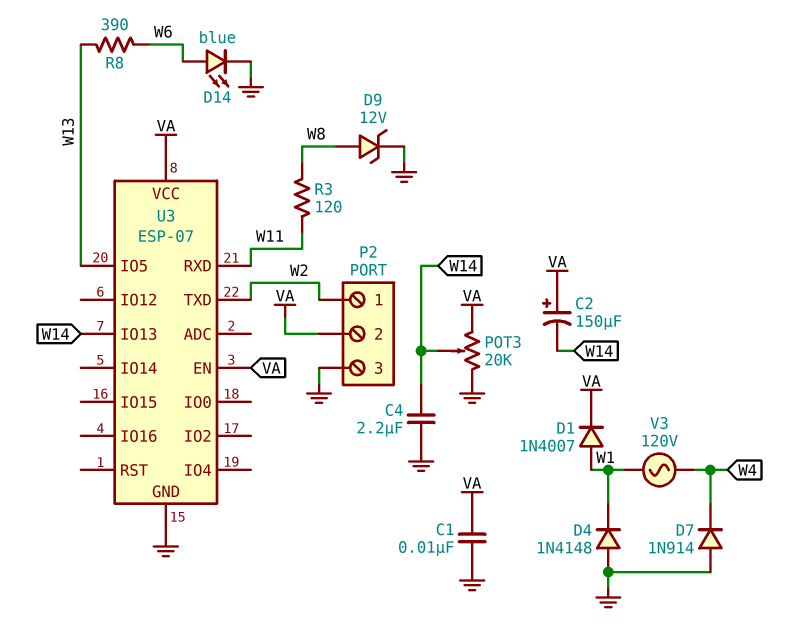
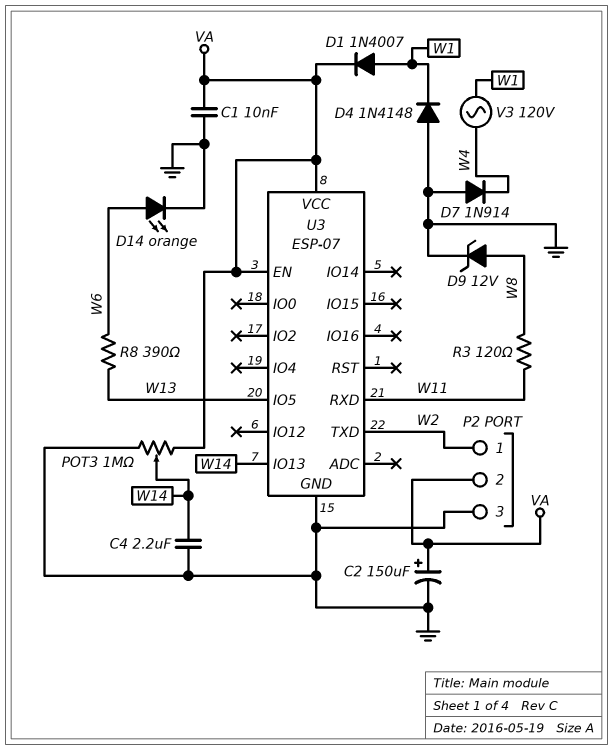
C2: 150uF (plus VA, minus W14) -> 150uF (plus VA, minus GND)
D14: LED blue (A W6, K GND) -> LED orange (A W6, K GND)
POT3: 20k (GND, VA, wiper W14) -> 1M (GND, VA, wiper W14)

